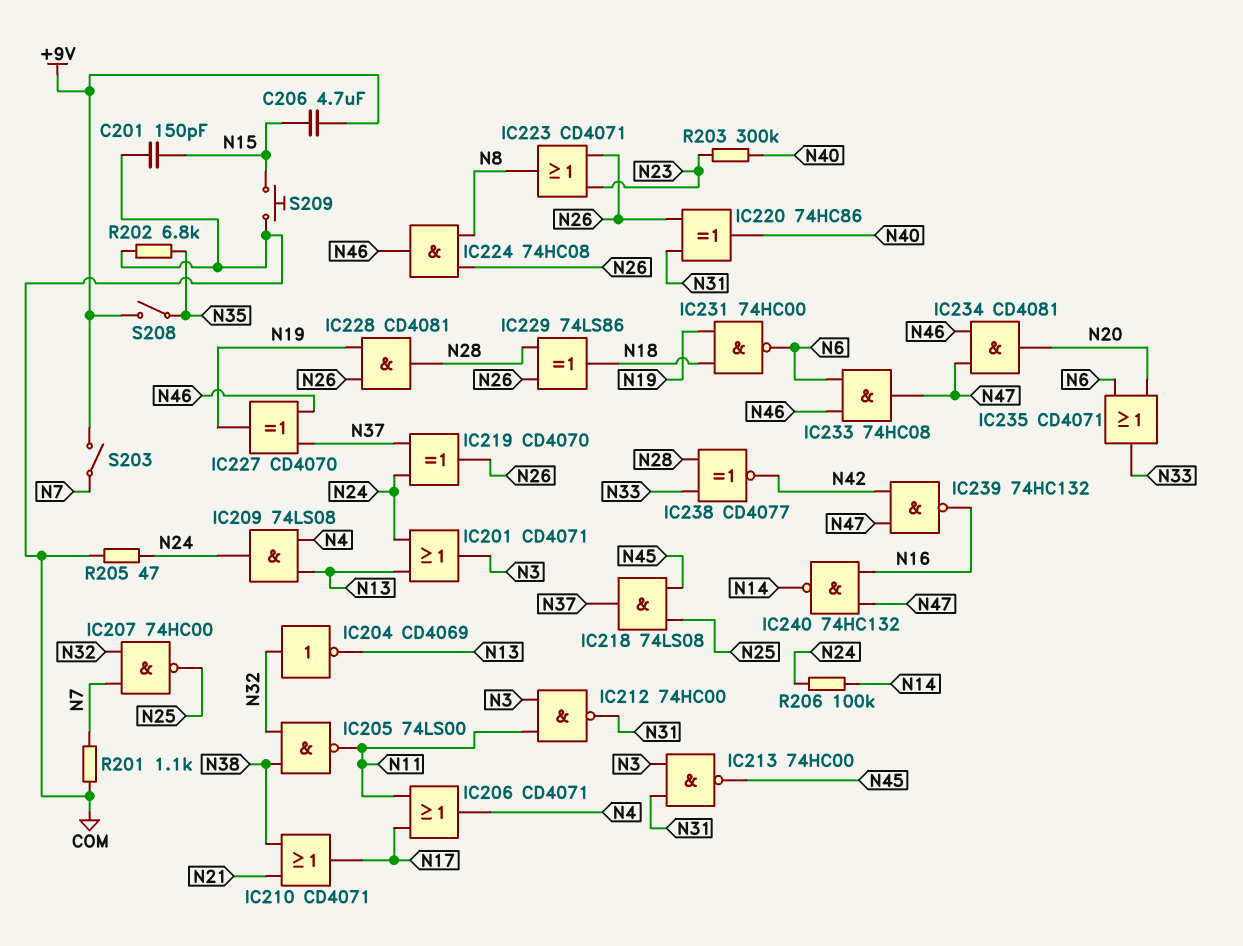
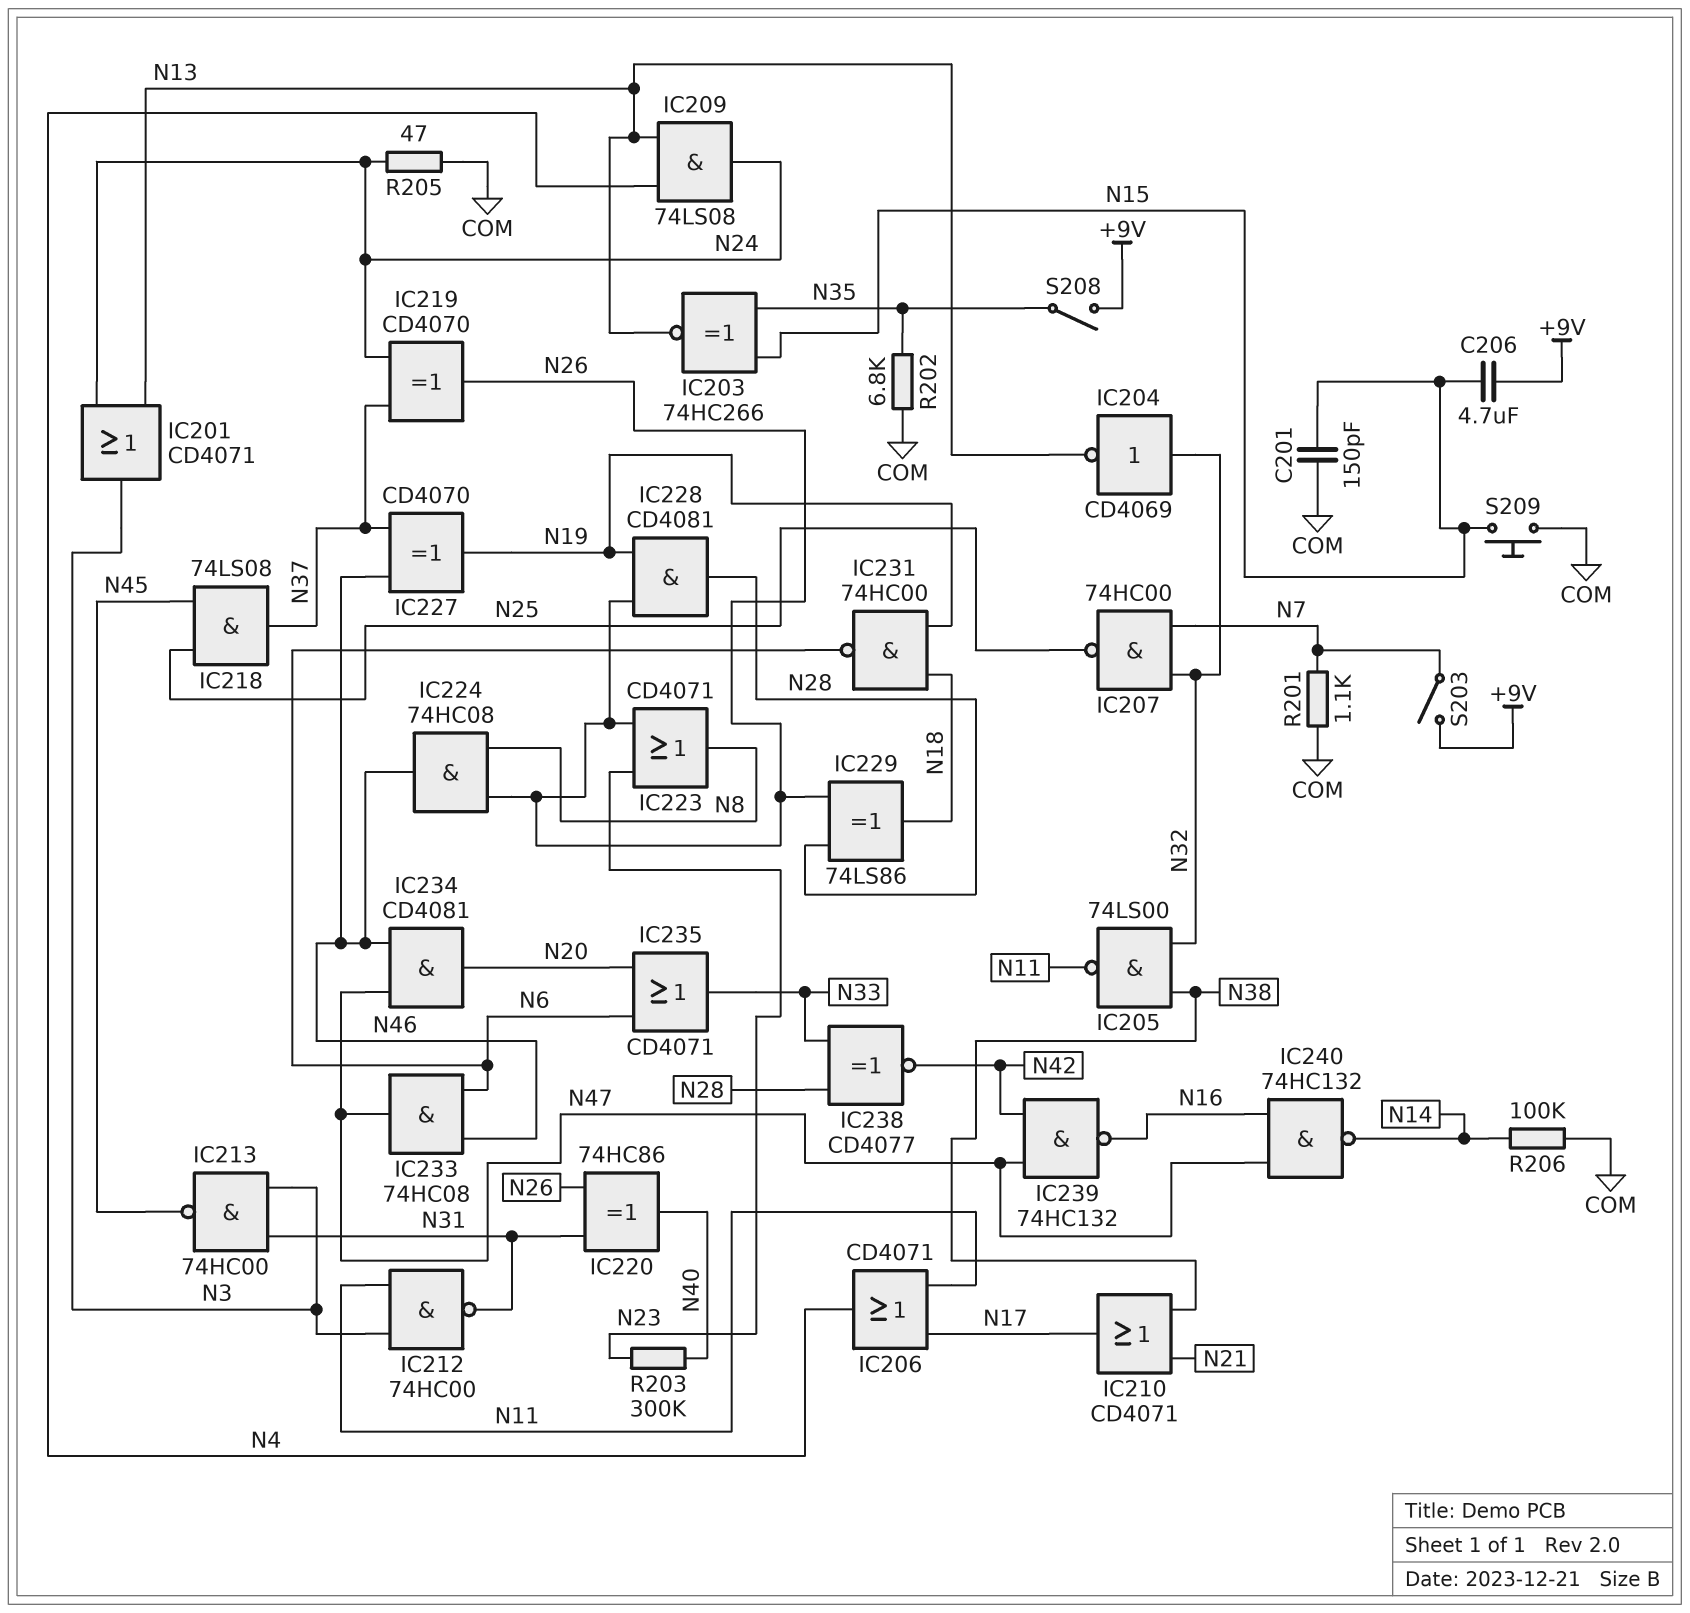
IC203: none -> XNOR 74HC266 (in N15, in N35, out N13)
R206: 100k (N14, N24) -> 100k (COM, N14)

